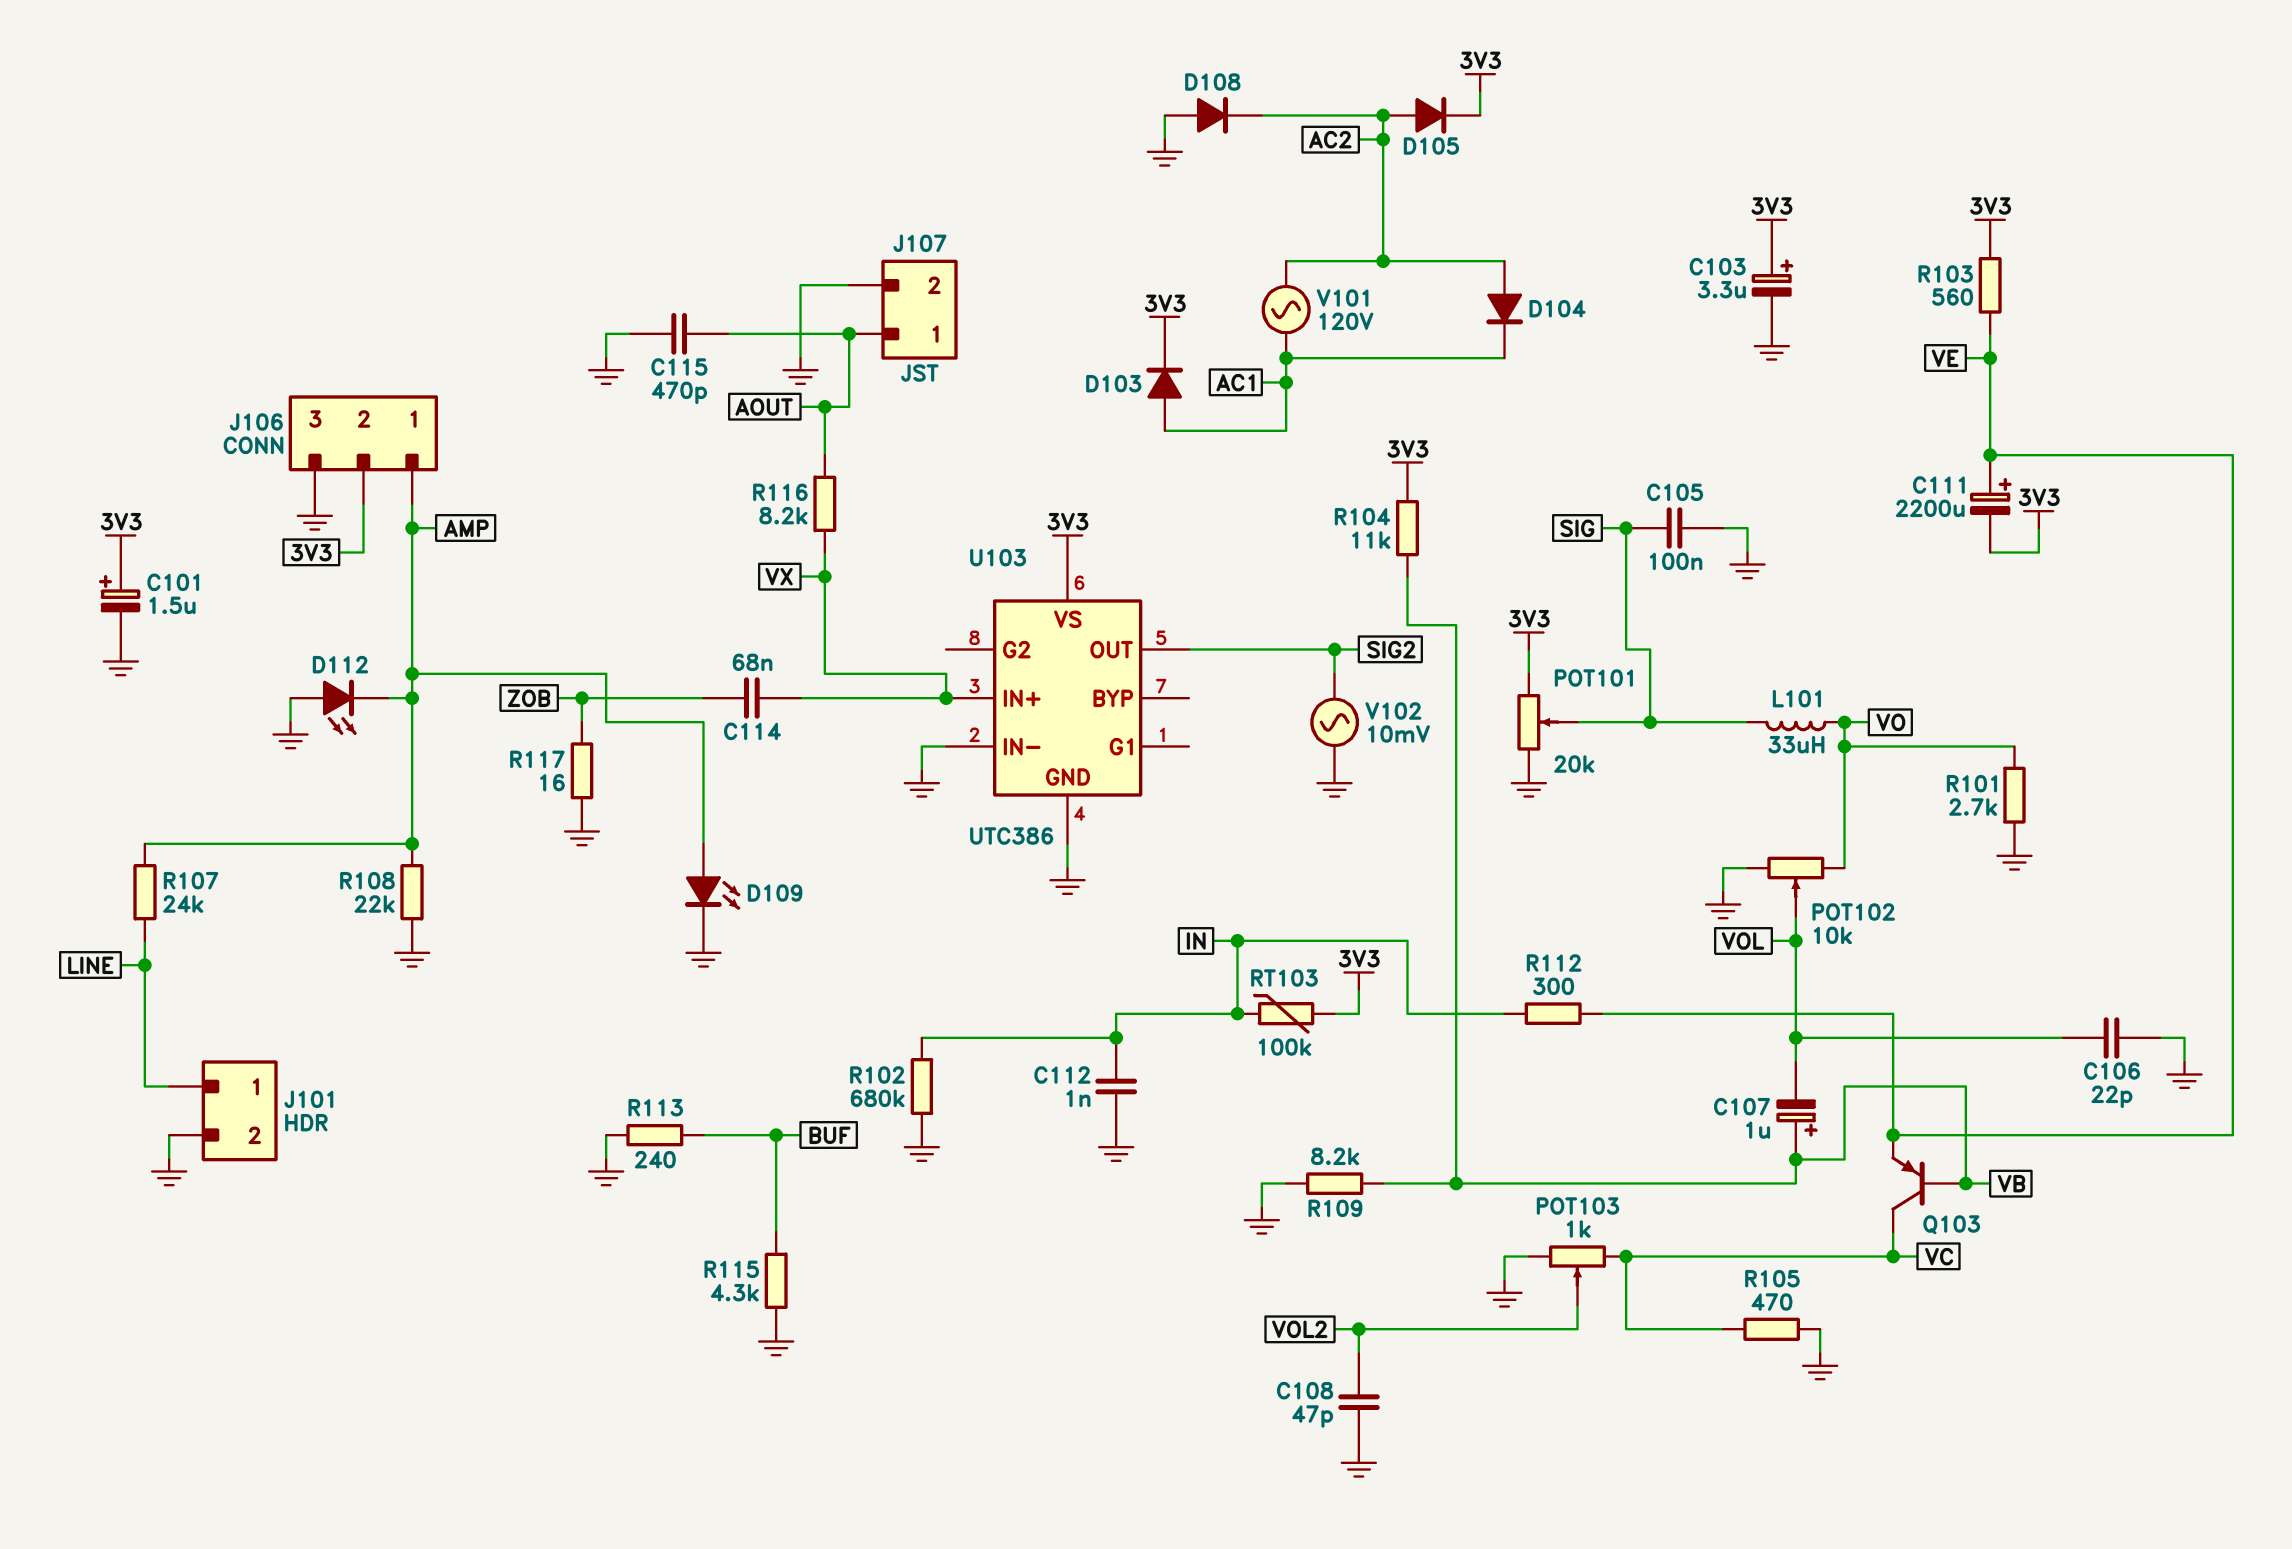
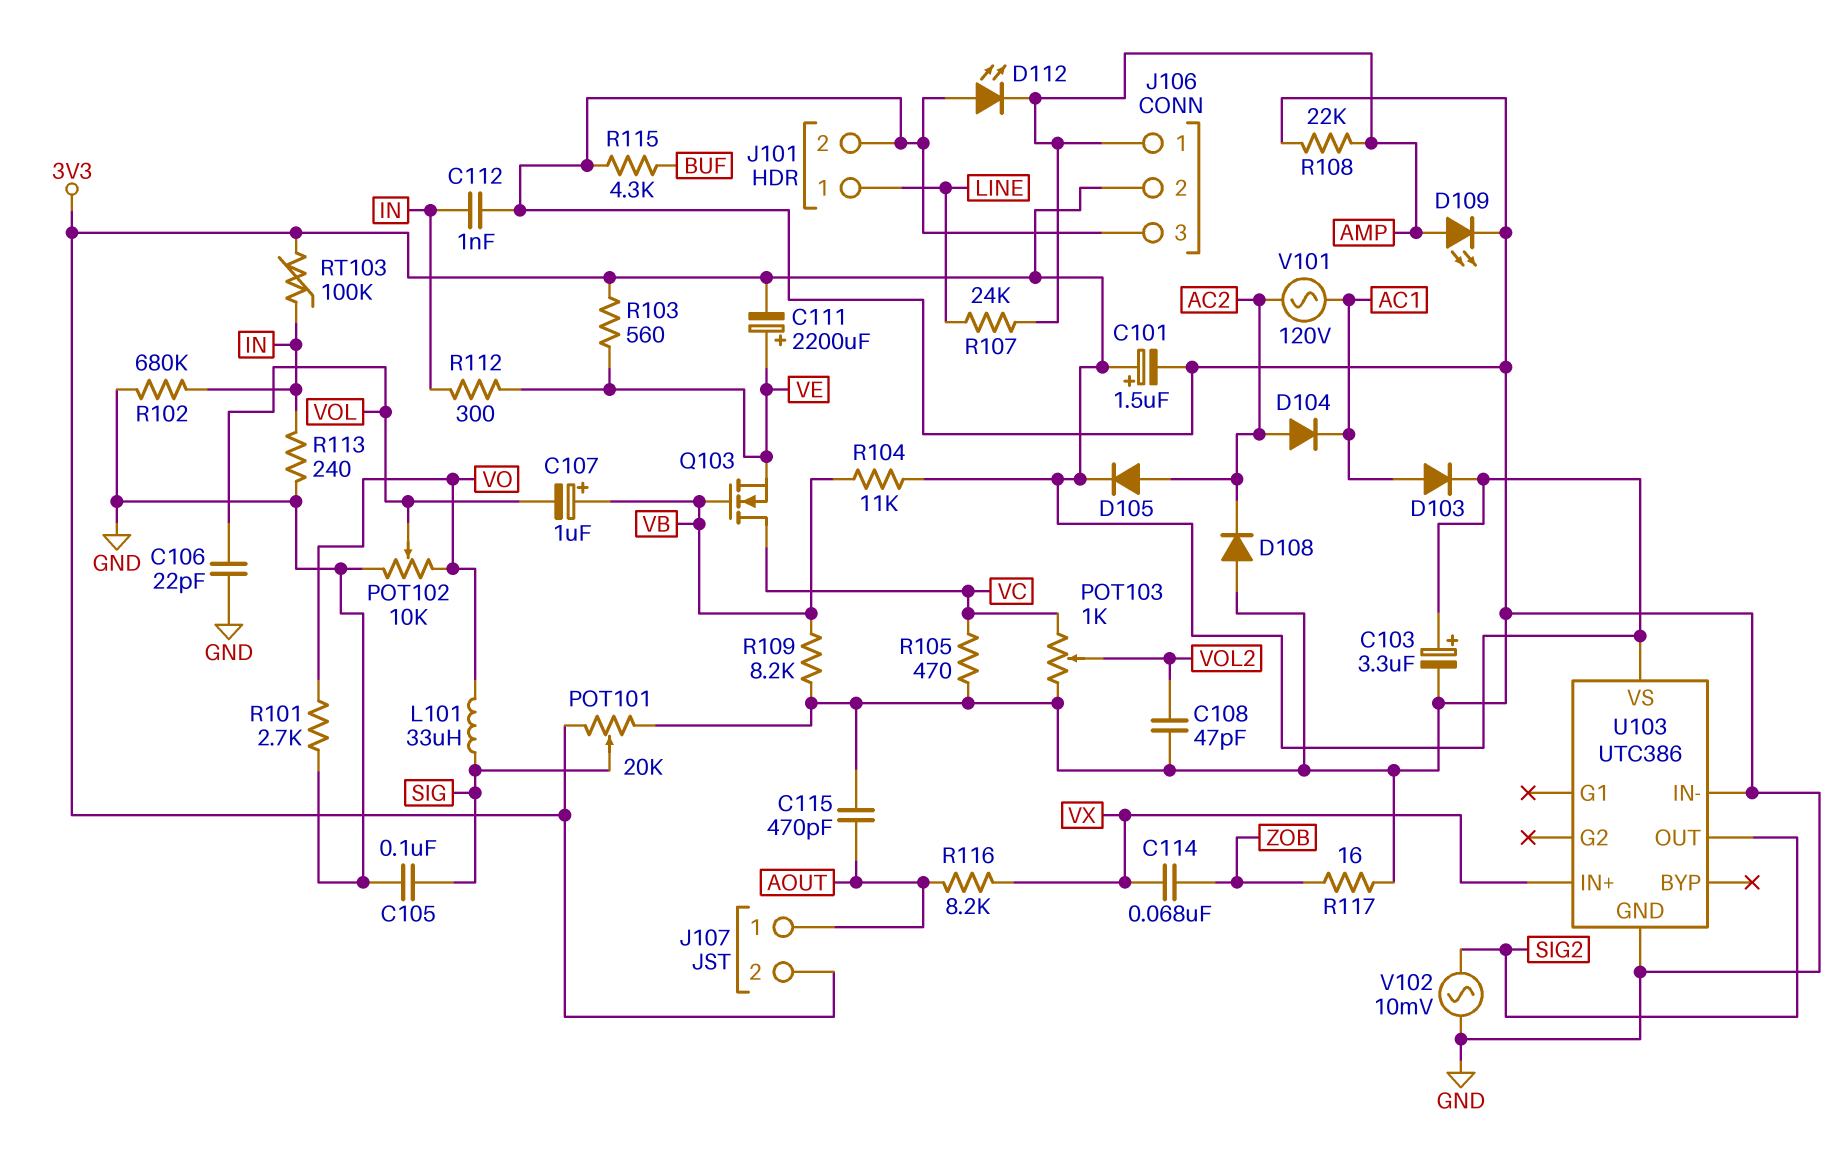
J107 pin 2: GND -> 3V3
Q103: PNP (B VB, C VC, E VE) -> NMOS (G VB, D VC, S VE)
R113: 240 (BUF, GND) -> 240 (GND, IN)

